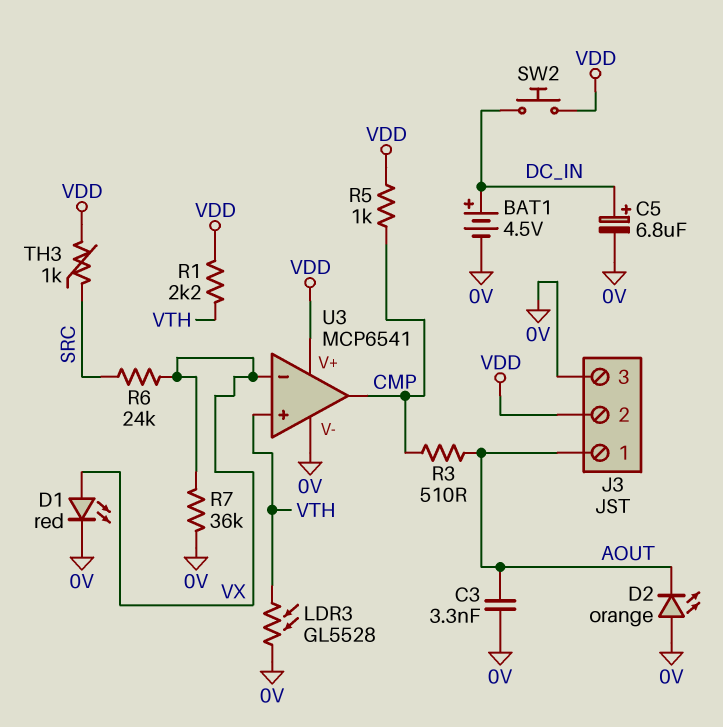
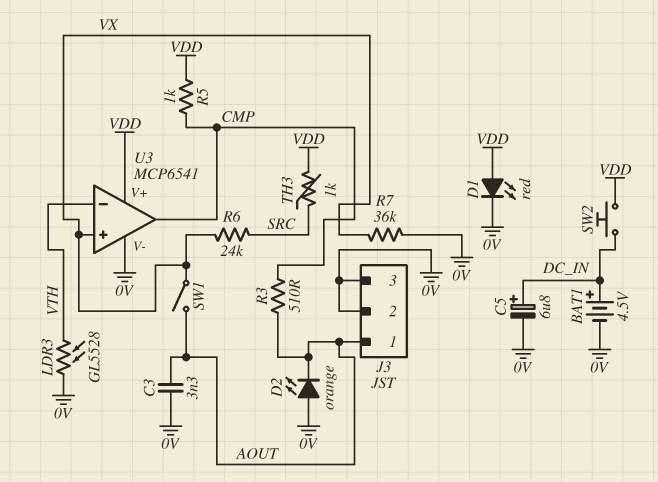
D1: LED red (A VX, K 0V) -> LED red (A VDD, K 0V)
J3 pin 2: VDD -> 0V
R1: 2.2k (VDD, VTH) -> none
SW1: none -> switch (AOUT, VX)
U3 pin in+: VTH -> VX
U3 pin in-: VX -> VTH

